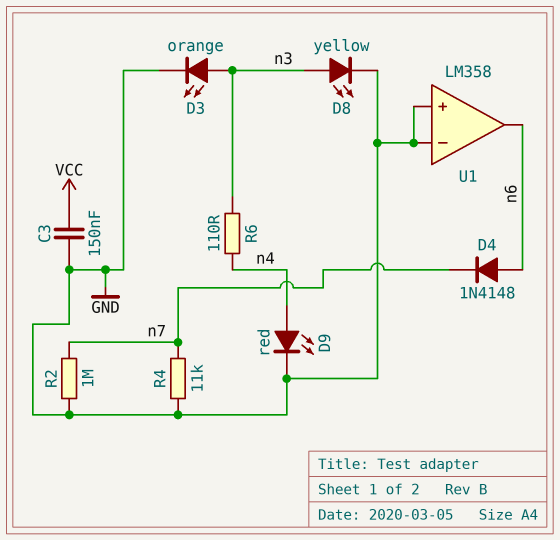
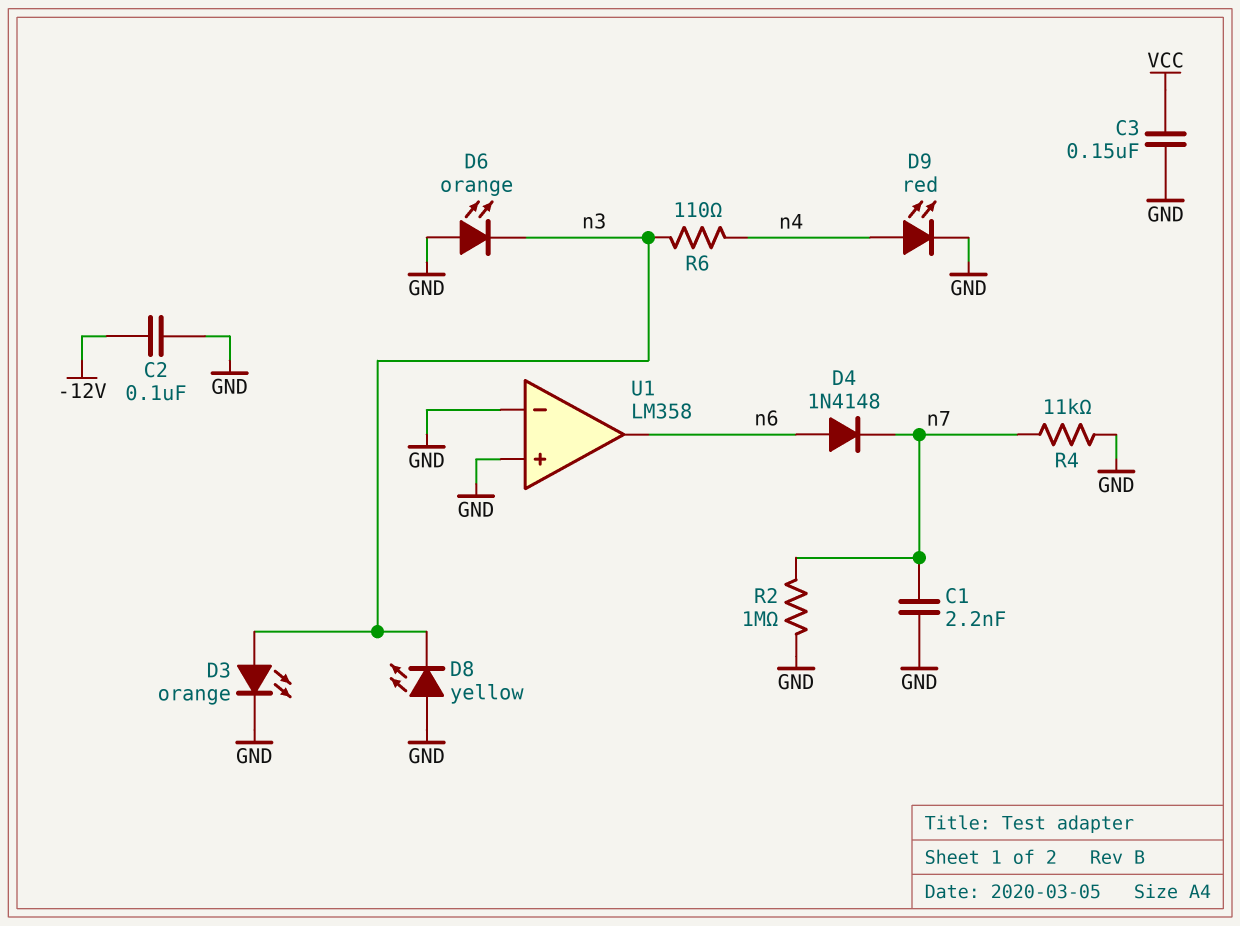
C1: none -> 2.2nF (GND, n7)
C2: none -> 100nF (-12V, GND)
D6: none -> LED orange (A GND, K n3)
D8: LED yellow (A n3, K GND) -> LED yellow (A GND, K n3)

